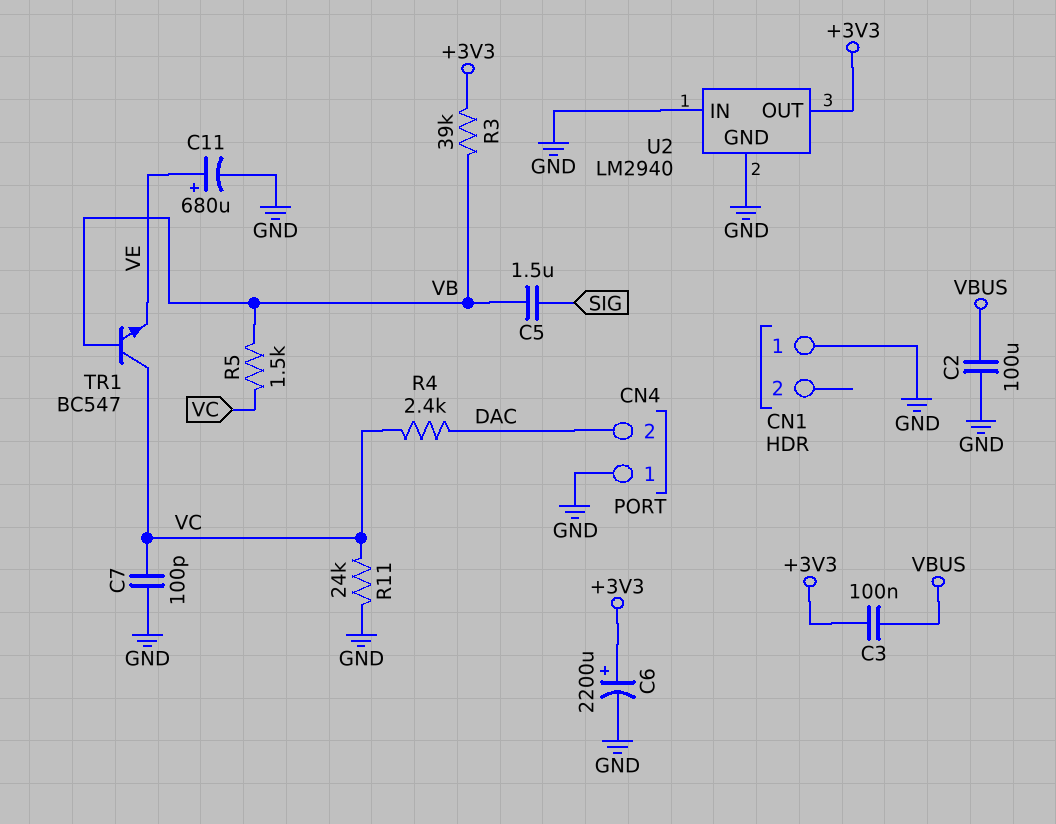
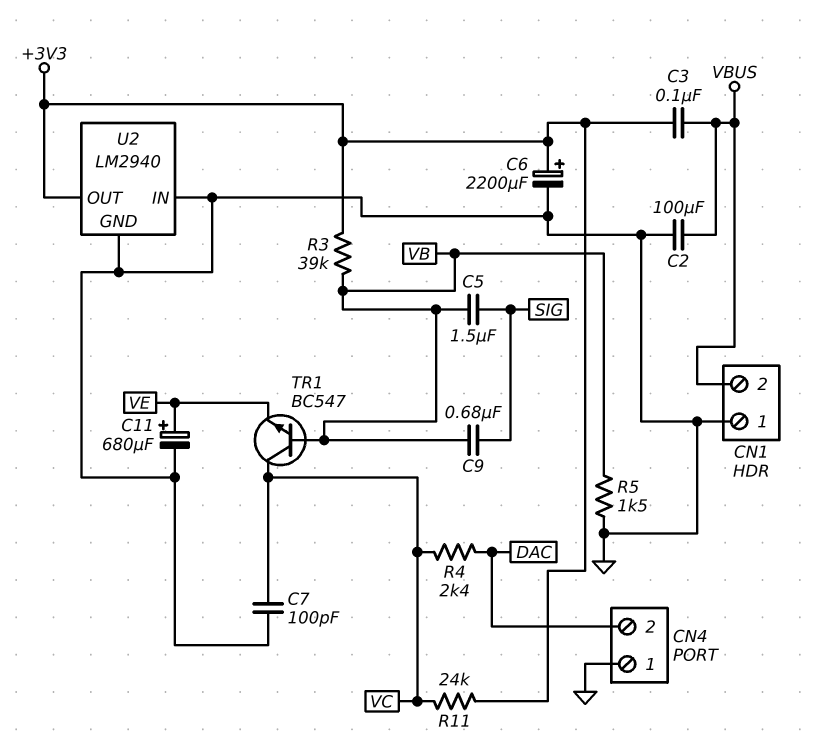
C9: none -> 680nF (SIG, VB)
CN1 pin 2: none -> VBUS
R5: 1.5k (VB, VC) -> 1.5k (GND, VB)
R11: 24k (GND, VC) -> 24k (+3V3, VC)

